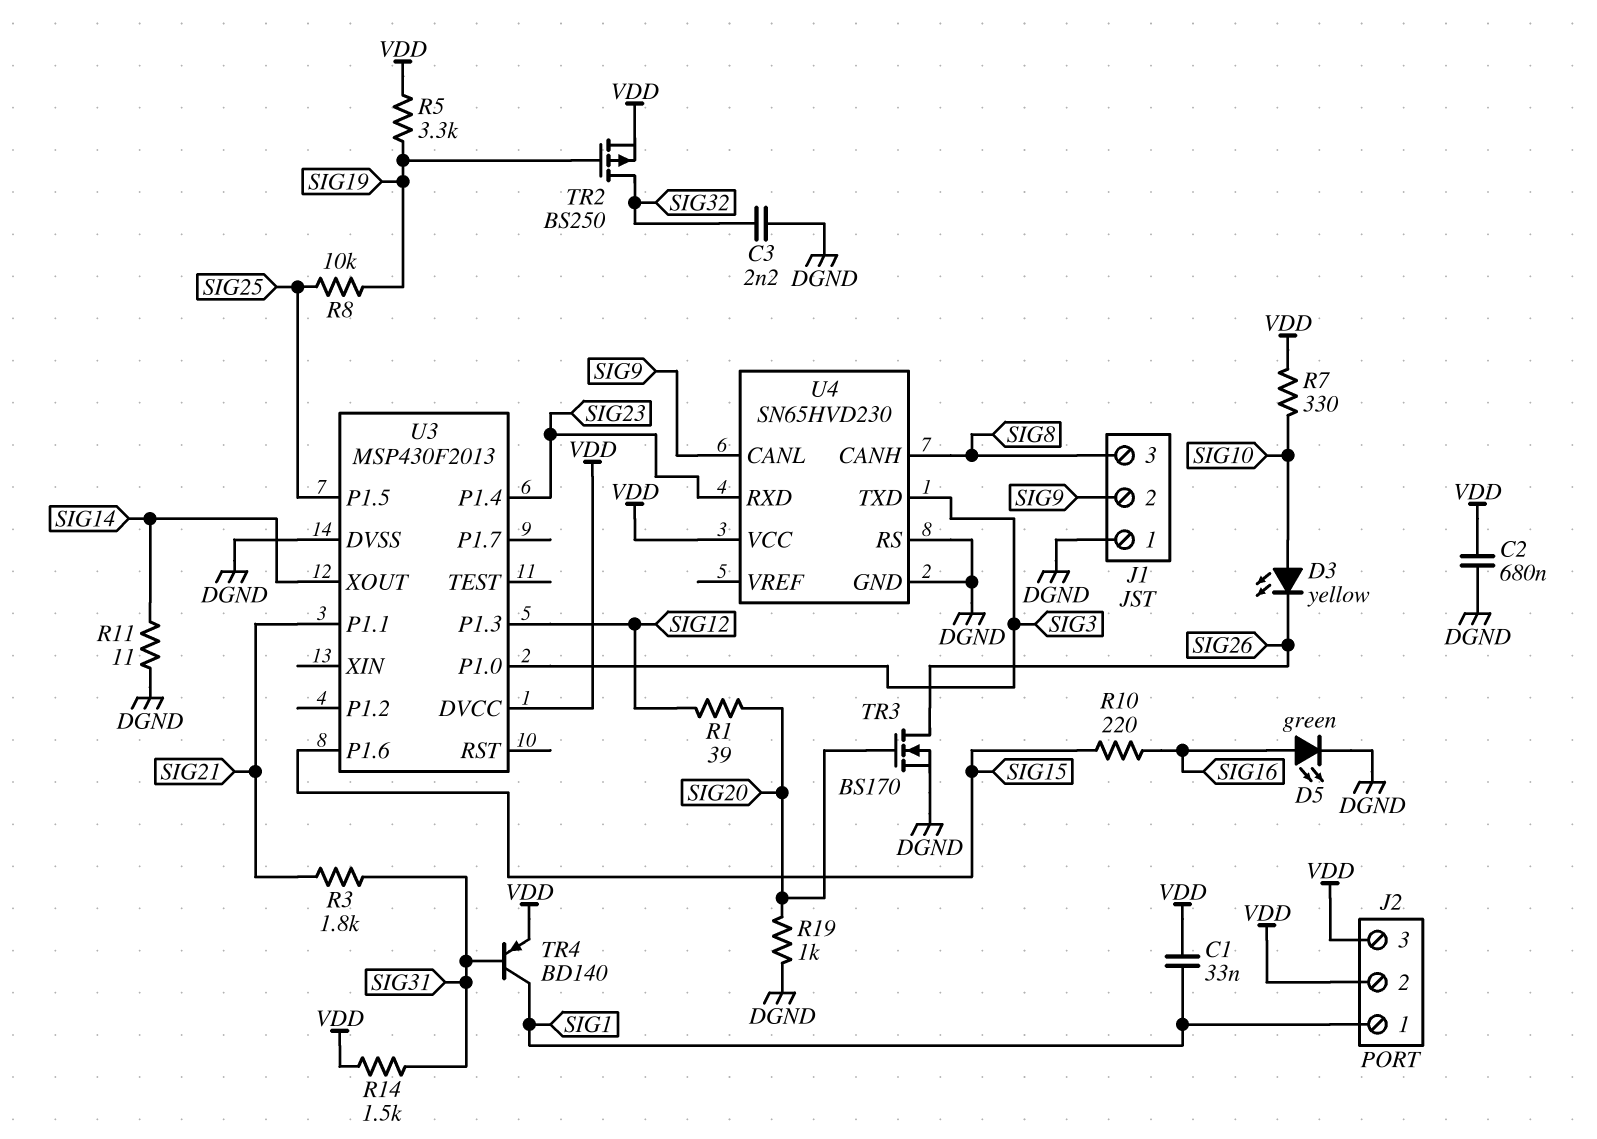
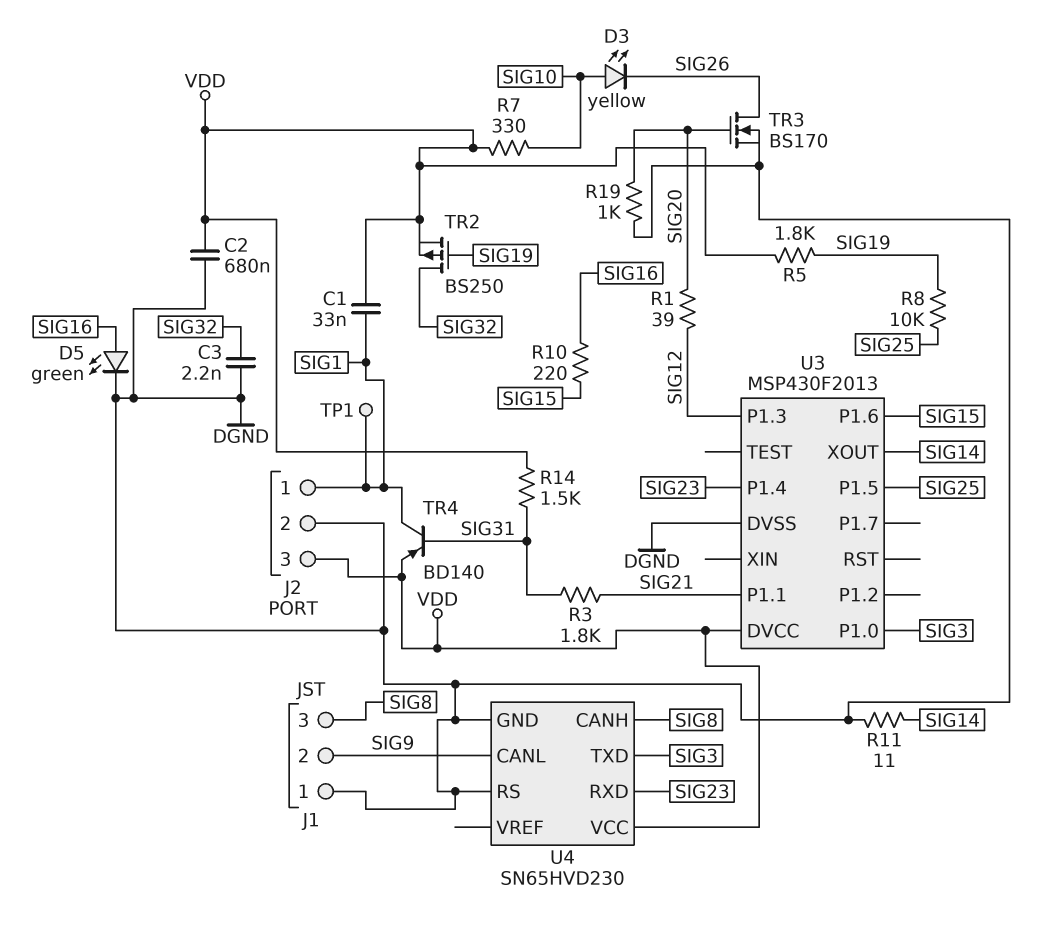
J2 pin 2: VDD -> DGND
R5: 3.3k (SIG19, VDD) -> 1.8k (SIG19, VDD)
TP1: none -> test point (SIG1)

